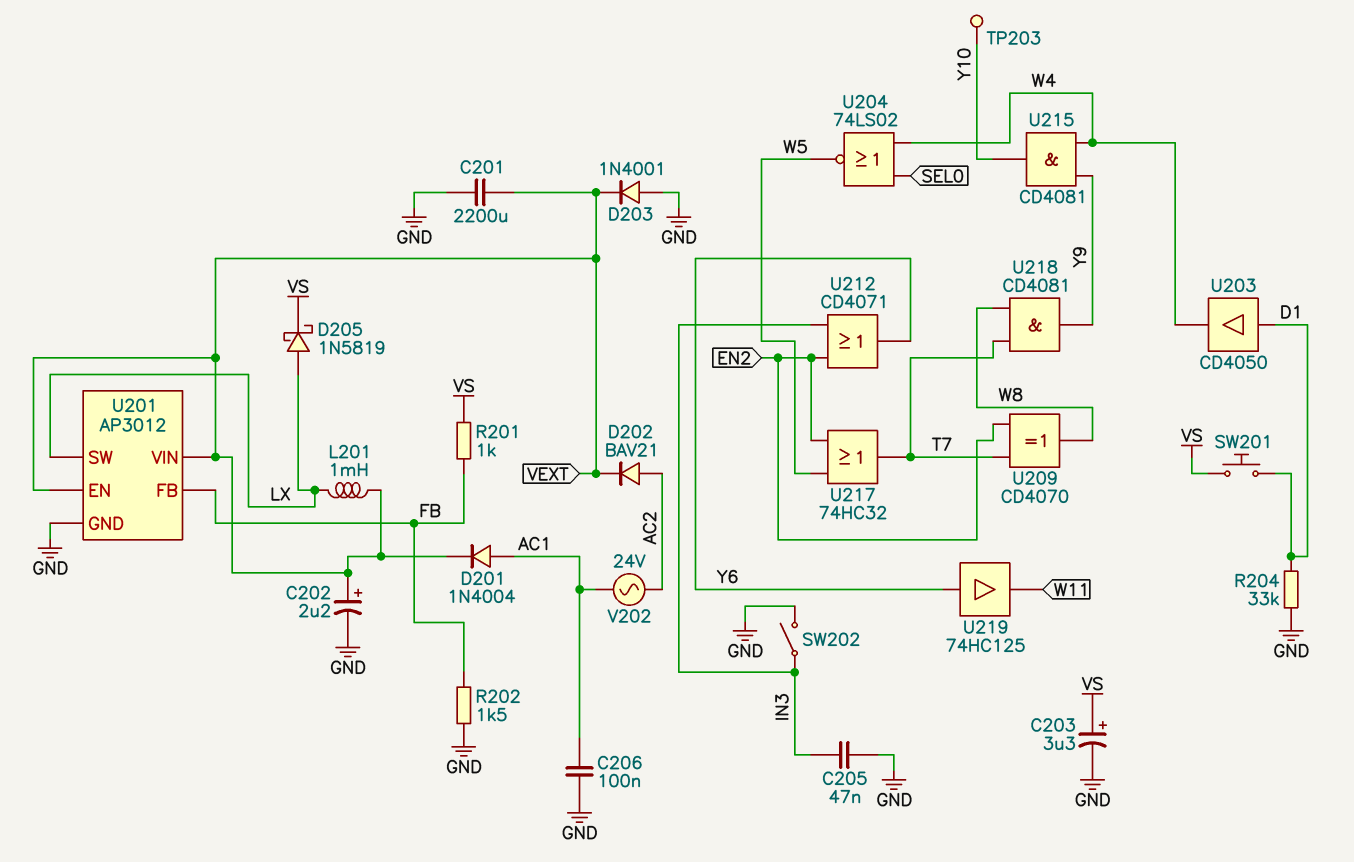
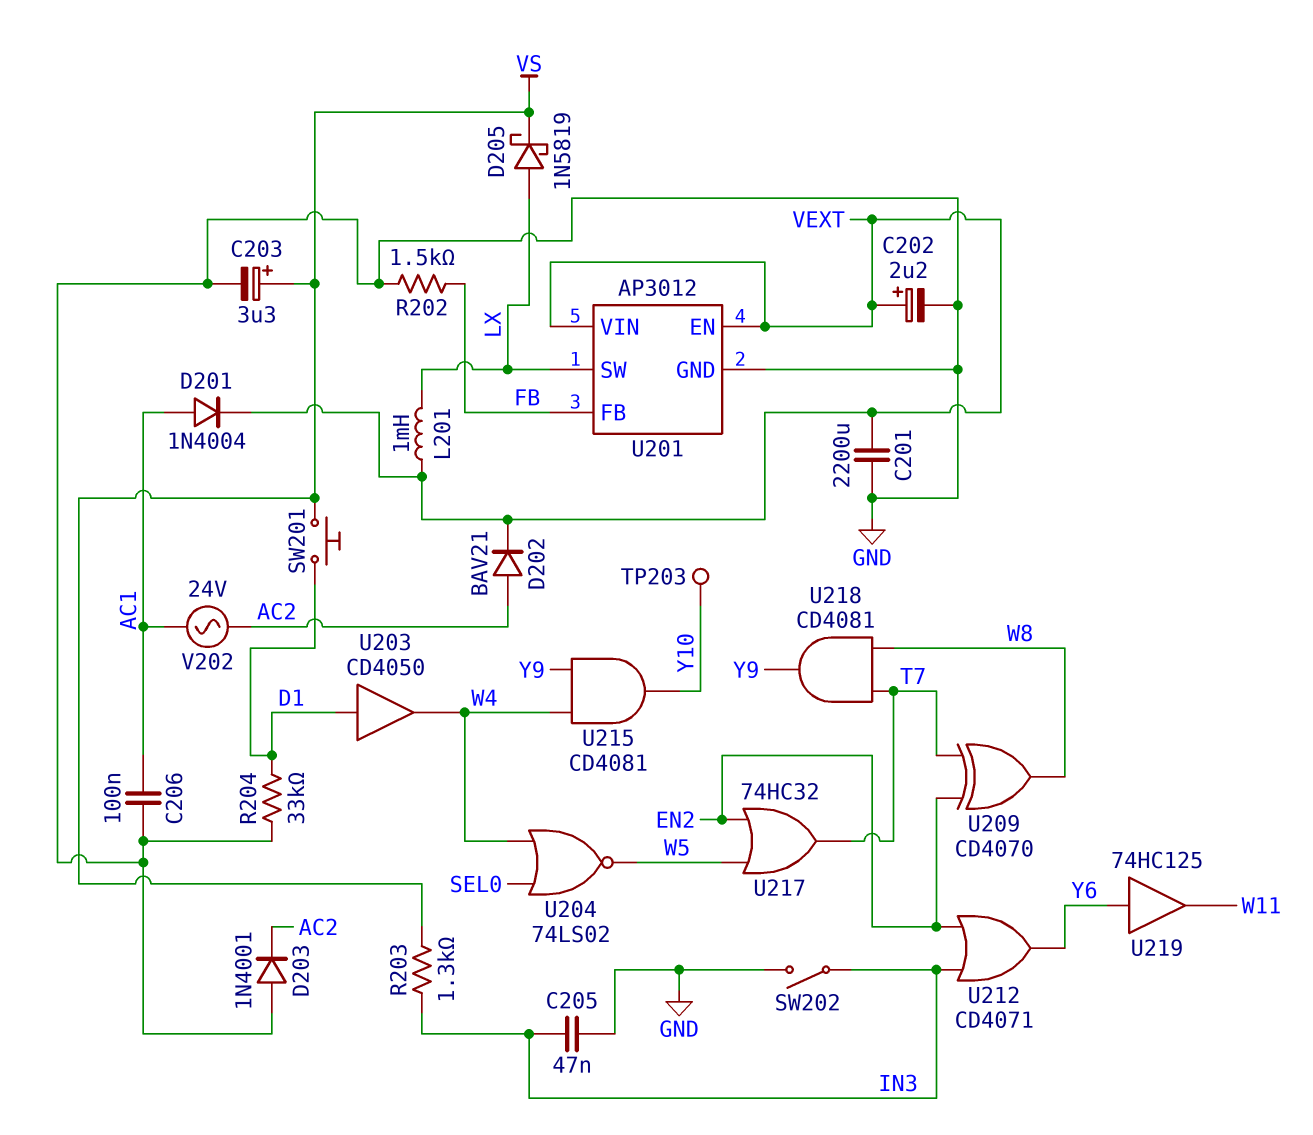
D203: diode 1N4001 (A GND, K VEXT) -> diode 1N4001 (A GND, K AC2)
R201: 1k (FB, VS) -> none
R203: none -> 1.3k (IN3, VS)

